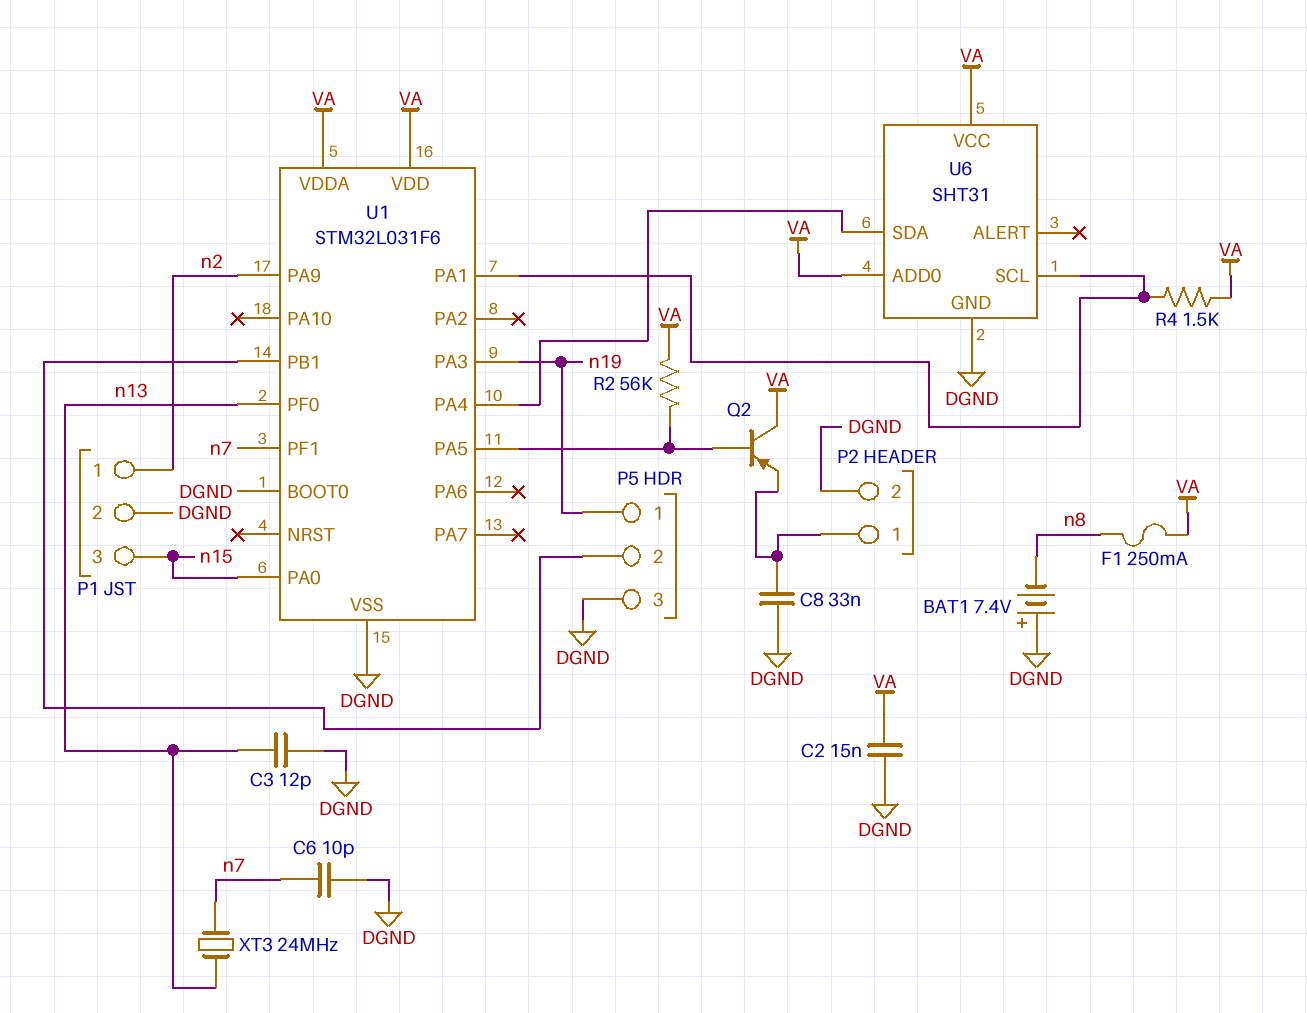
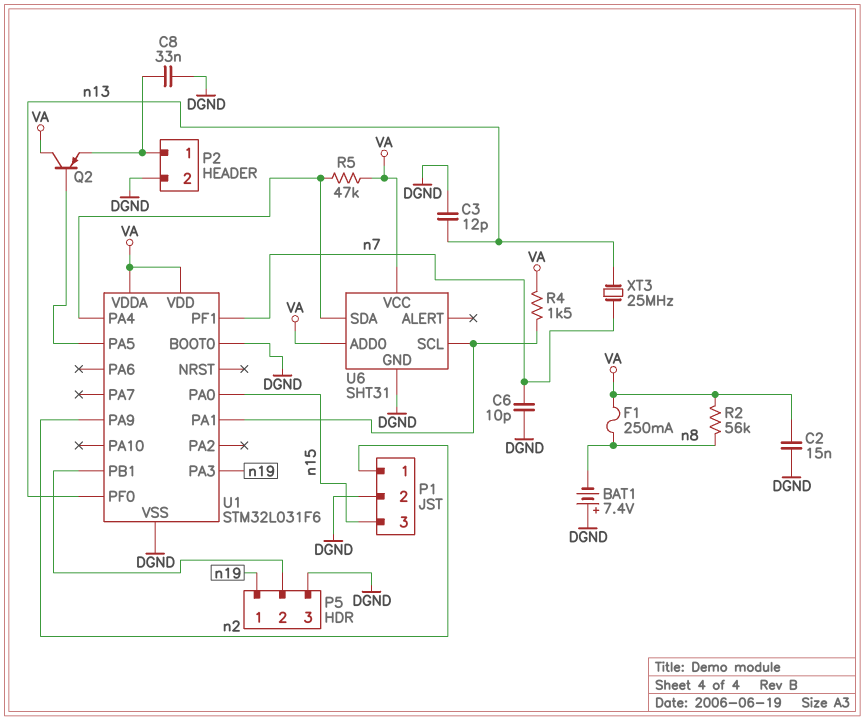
R2: 56k (U1/PA5, VA) -> 56k (VA, n8)
R5: none -> 47k (U1/PA4, VA)
XT3: 24MHz (n7, n13) -> 25MHz (n7, n13)

